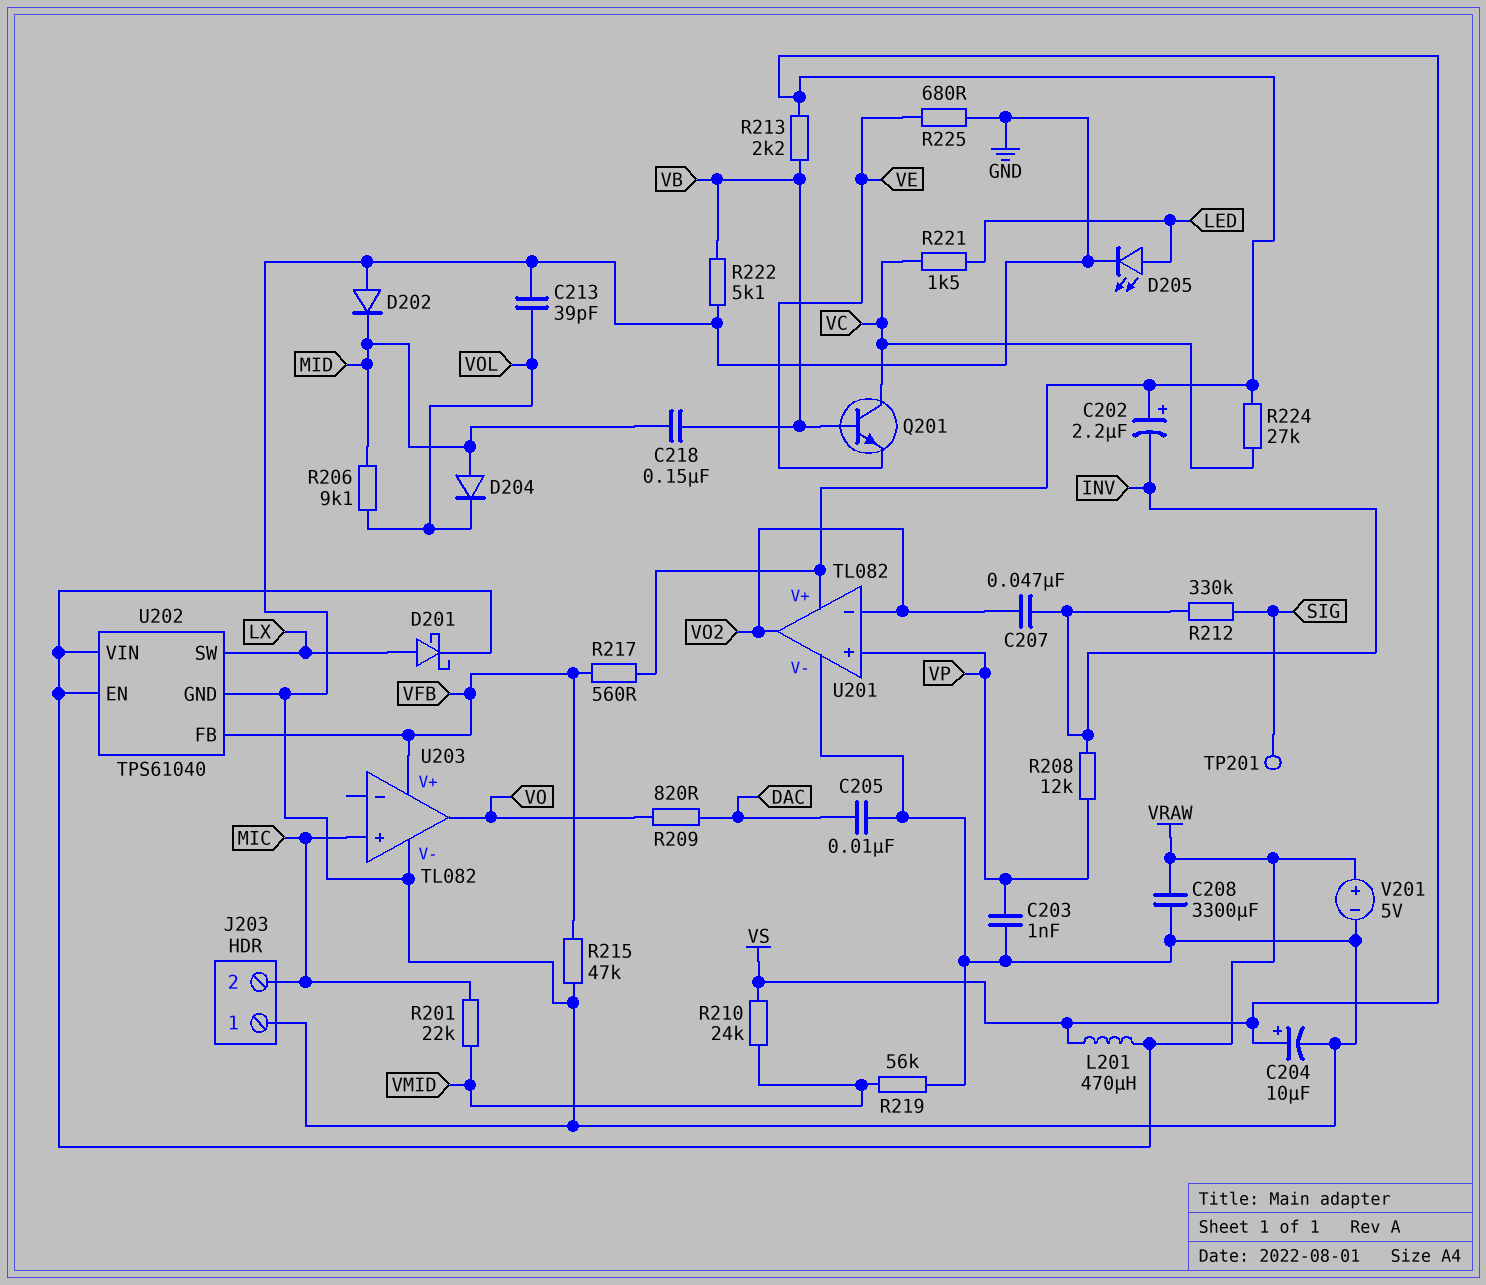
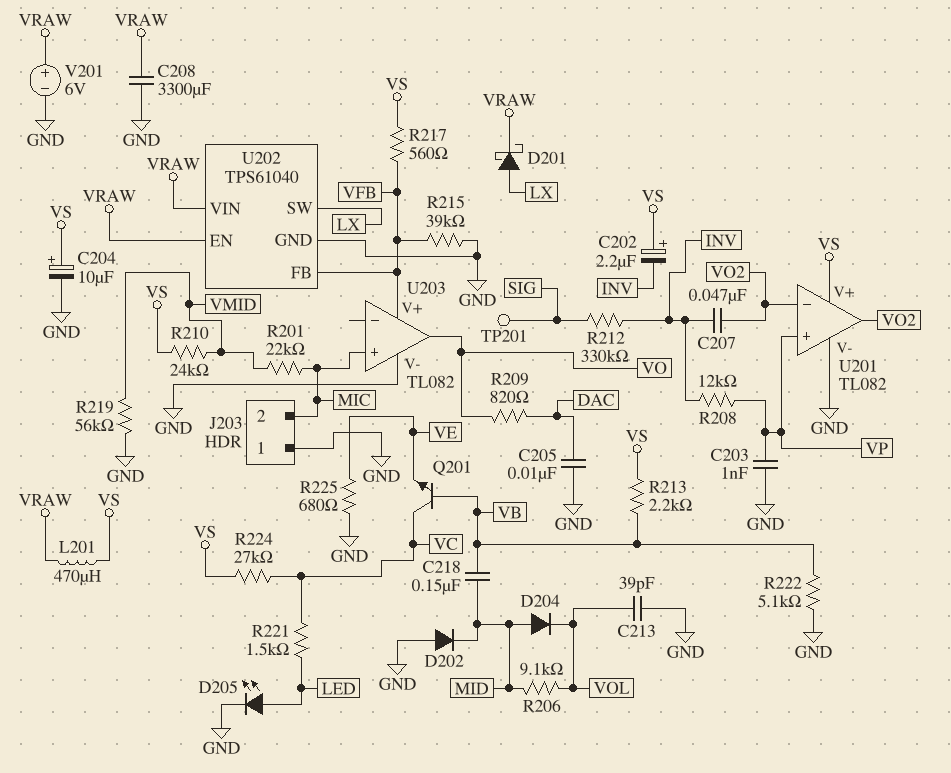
R215: 47k (GND, VFB) -> 39k (GND, VFB)
V201: 5V (plus VRAW, minus GND) -> 6V (plus VRAW, minus GND)

